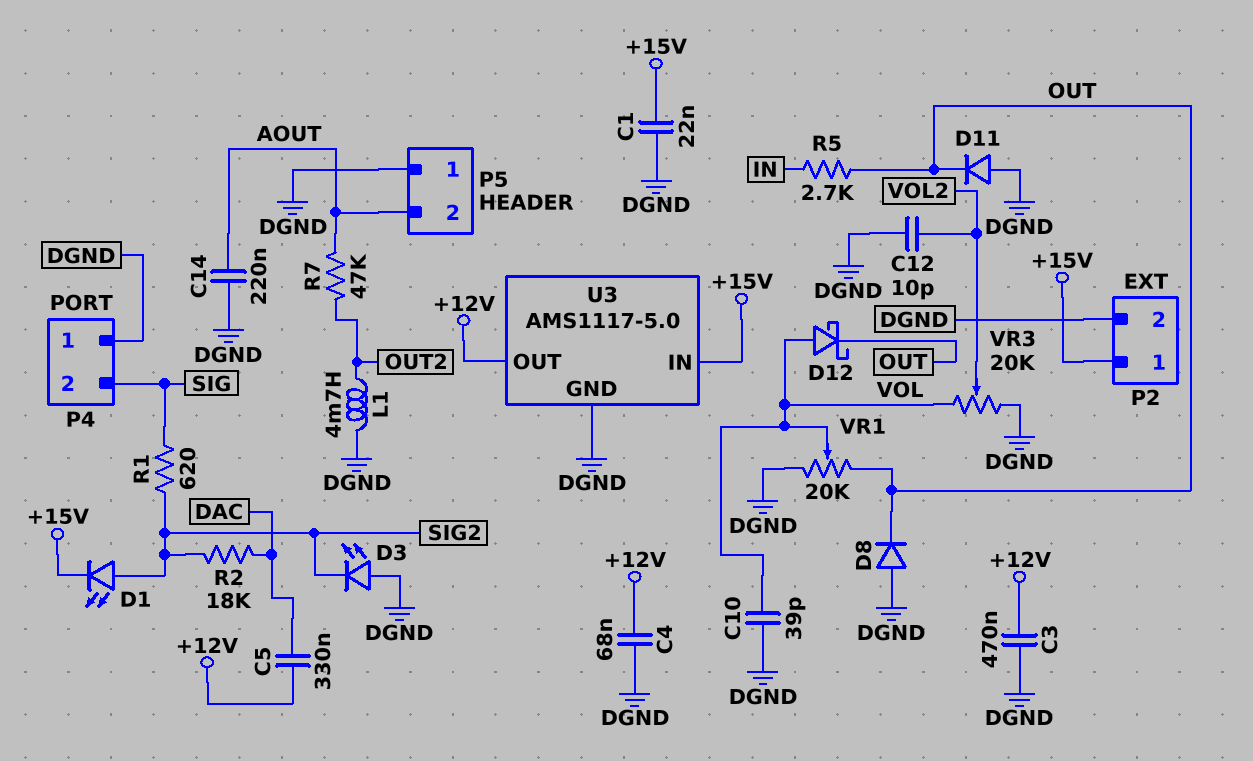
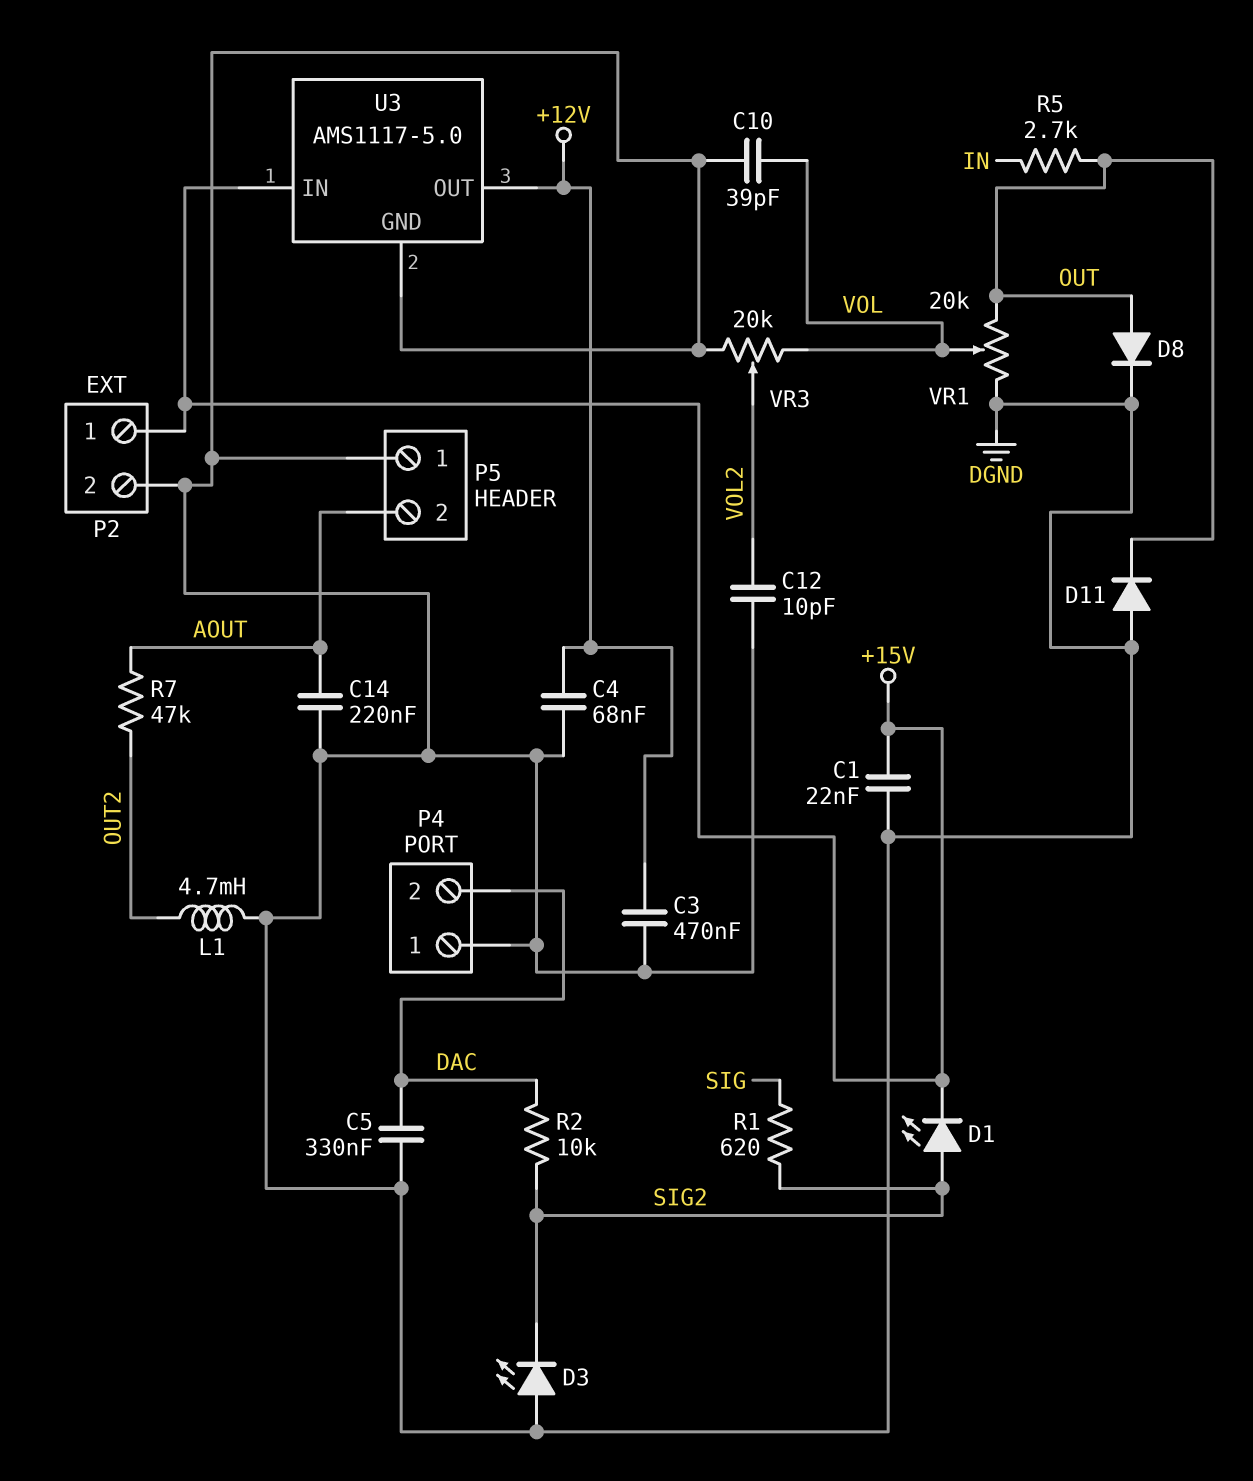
C5: 330nF (+12V, DAC) -> 330nF (DAC, DGND)
D8: diode (A DGND, K OUT) -> diode (A OUT, K DGND)
D12: schottky (A VOL, K OUT) -> none
P4 pin 2: SIG -> DAC
R2: 18k (DAC, SIG2) -> 10k (DAC, SIG2)

